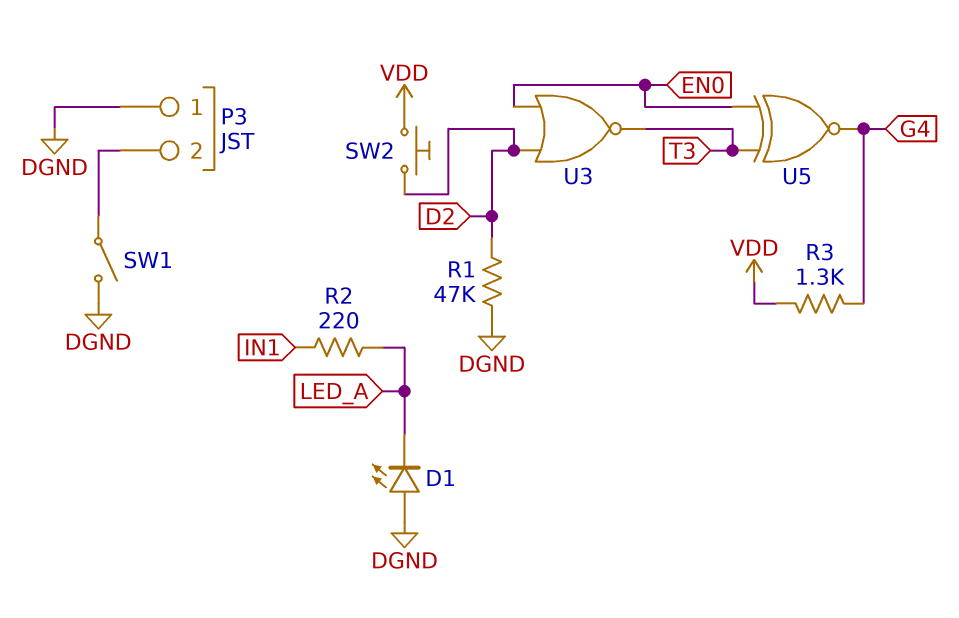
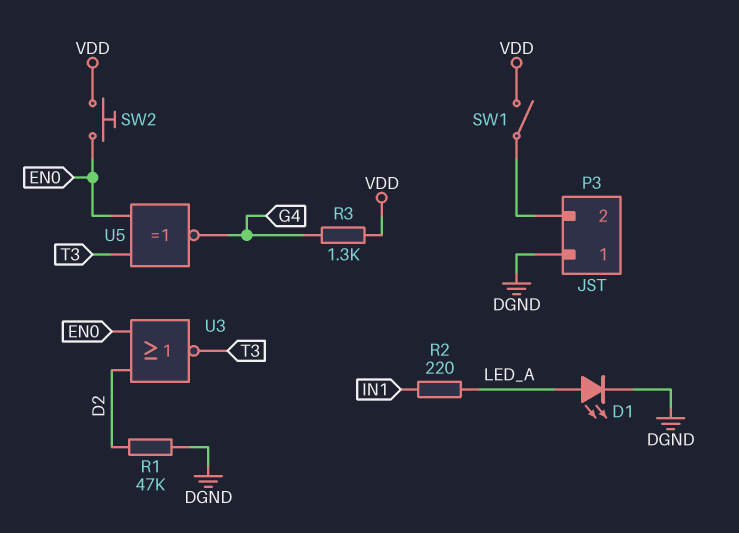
D1: LED (A DGND, K LED_A) -> LED (A LED_A, K DGND)
SW1: switch (DGND, P3/2) -> switch (P3/2, VDD)
SW2: button (D2, VDD) -> button (EN0, VDD)

